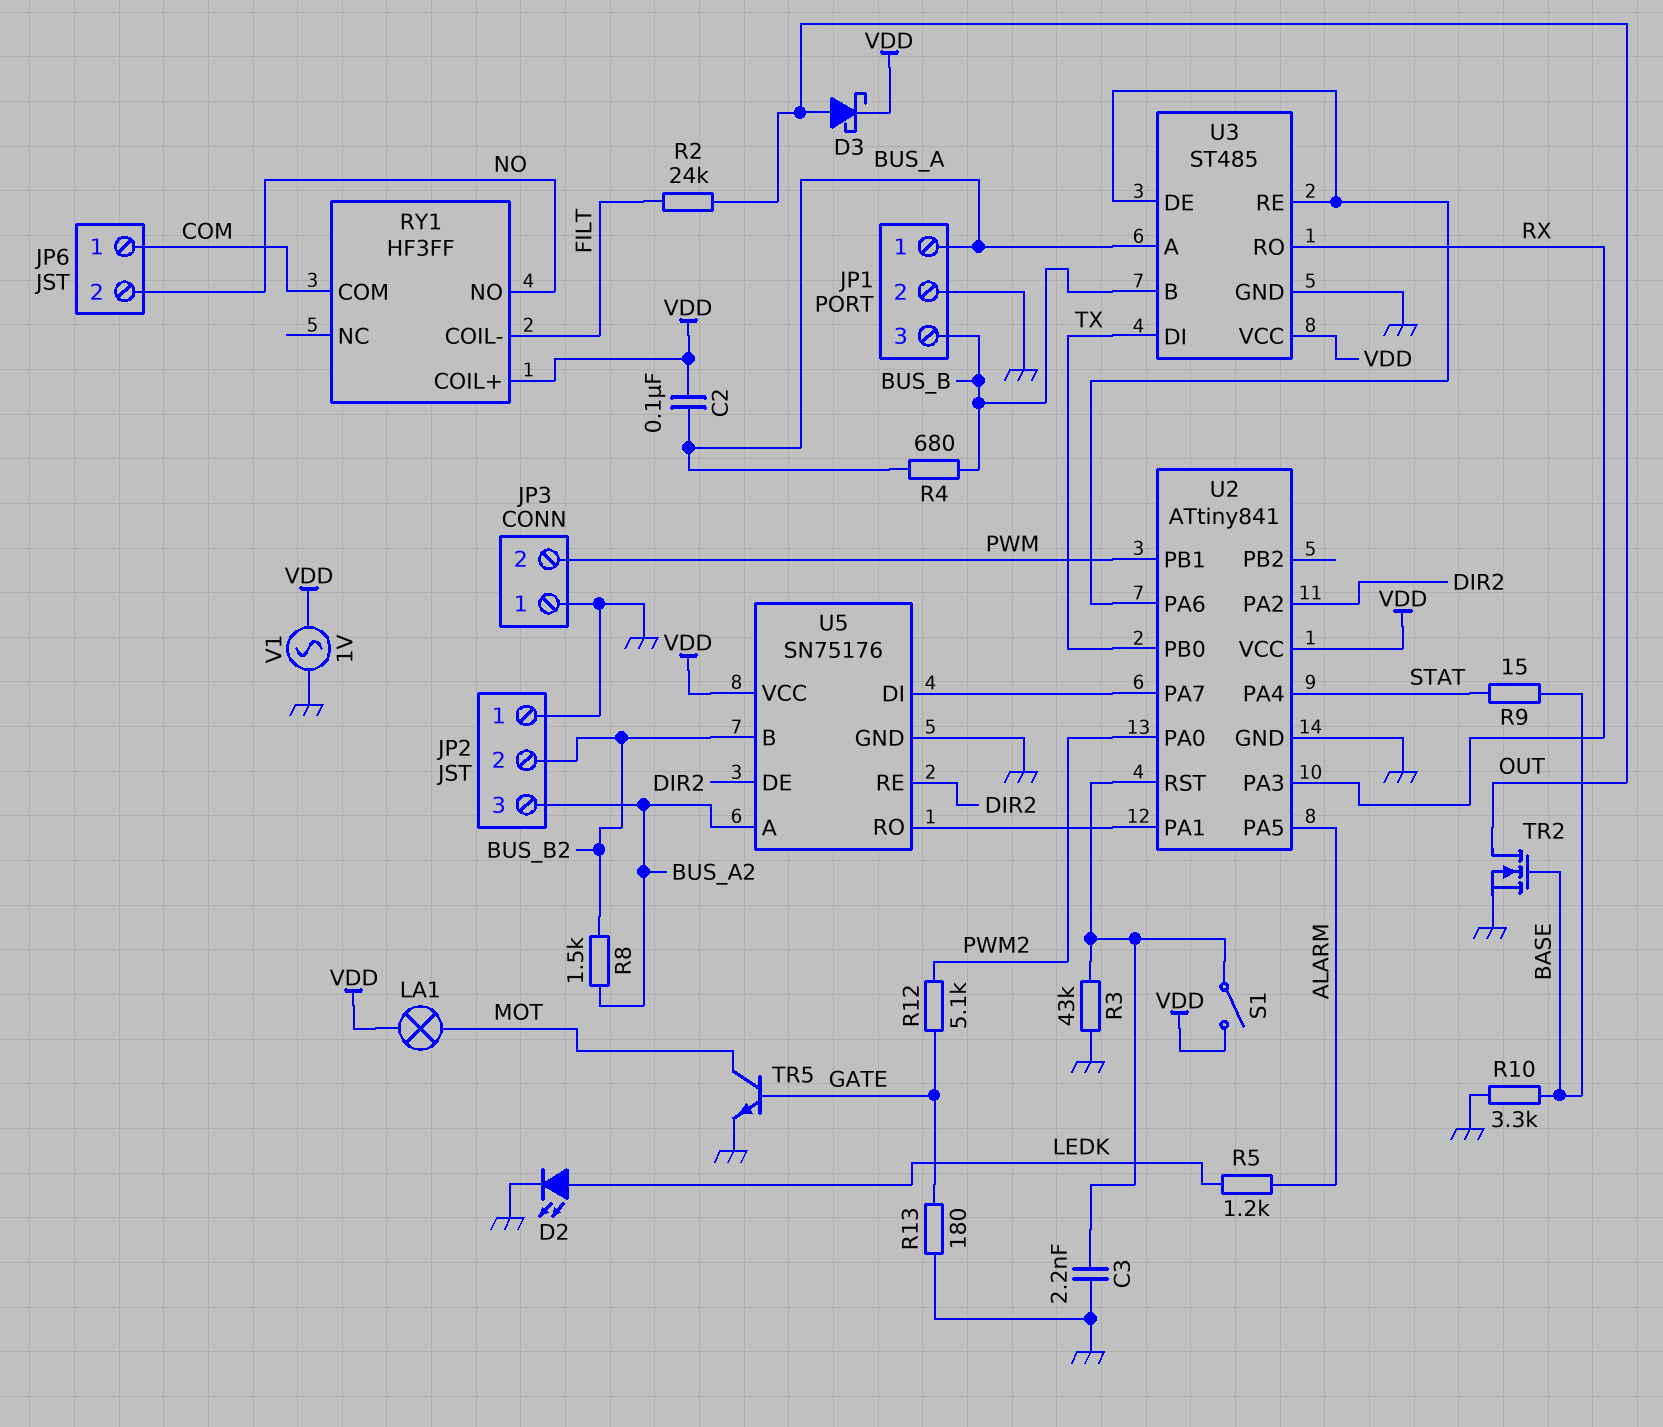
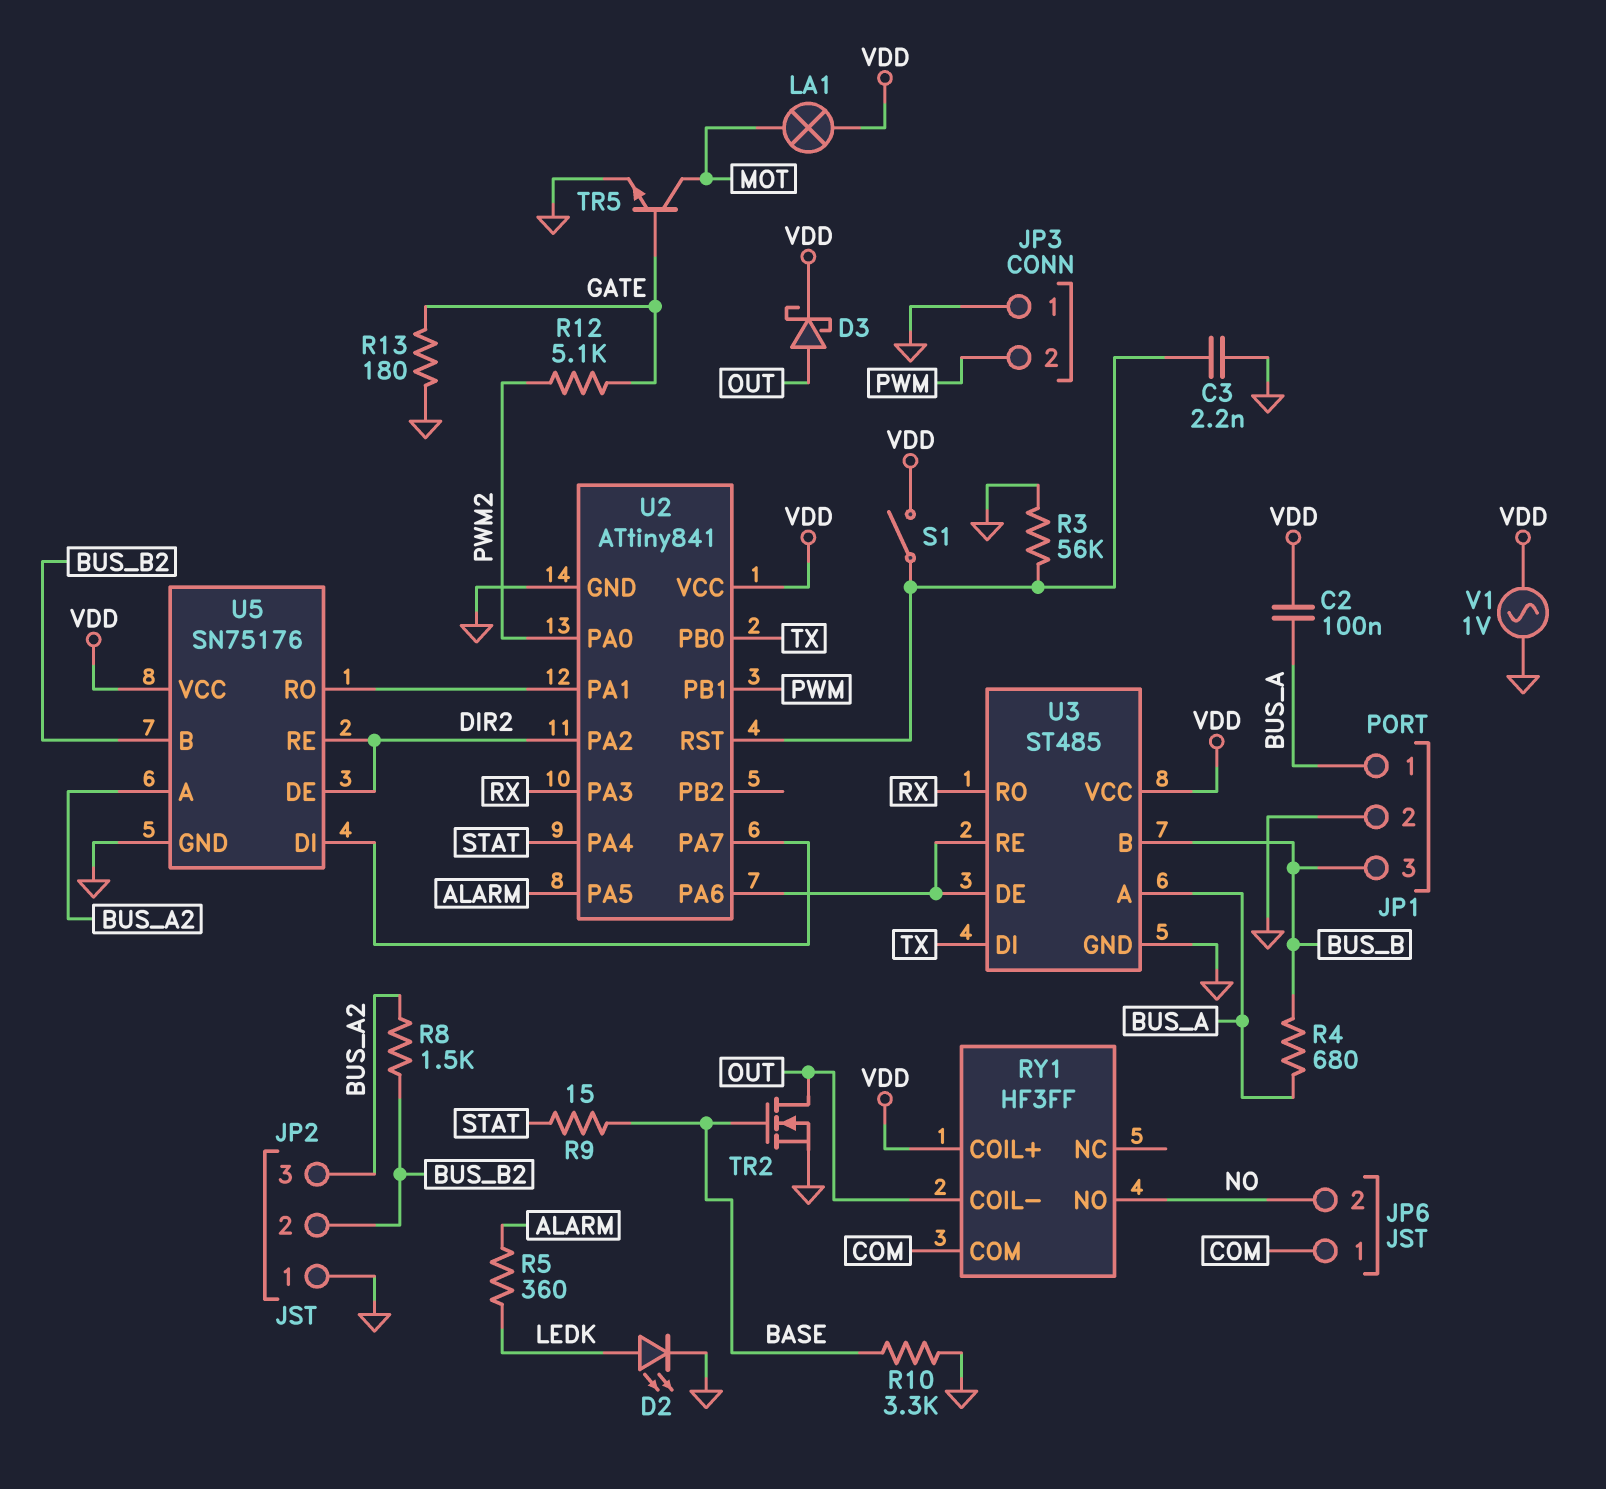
R2: 24k (FILT, OUT) -> none
R3: 43k (GND, U2/RST) -> 56k (GND, U2/RST)
R5: 1.2k (ALARM, LEDK) -> 360 (ALARM, LEDK)
RY1 pin COIL-: FILT -> OUT

